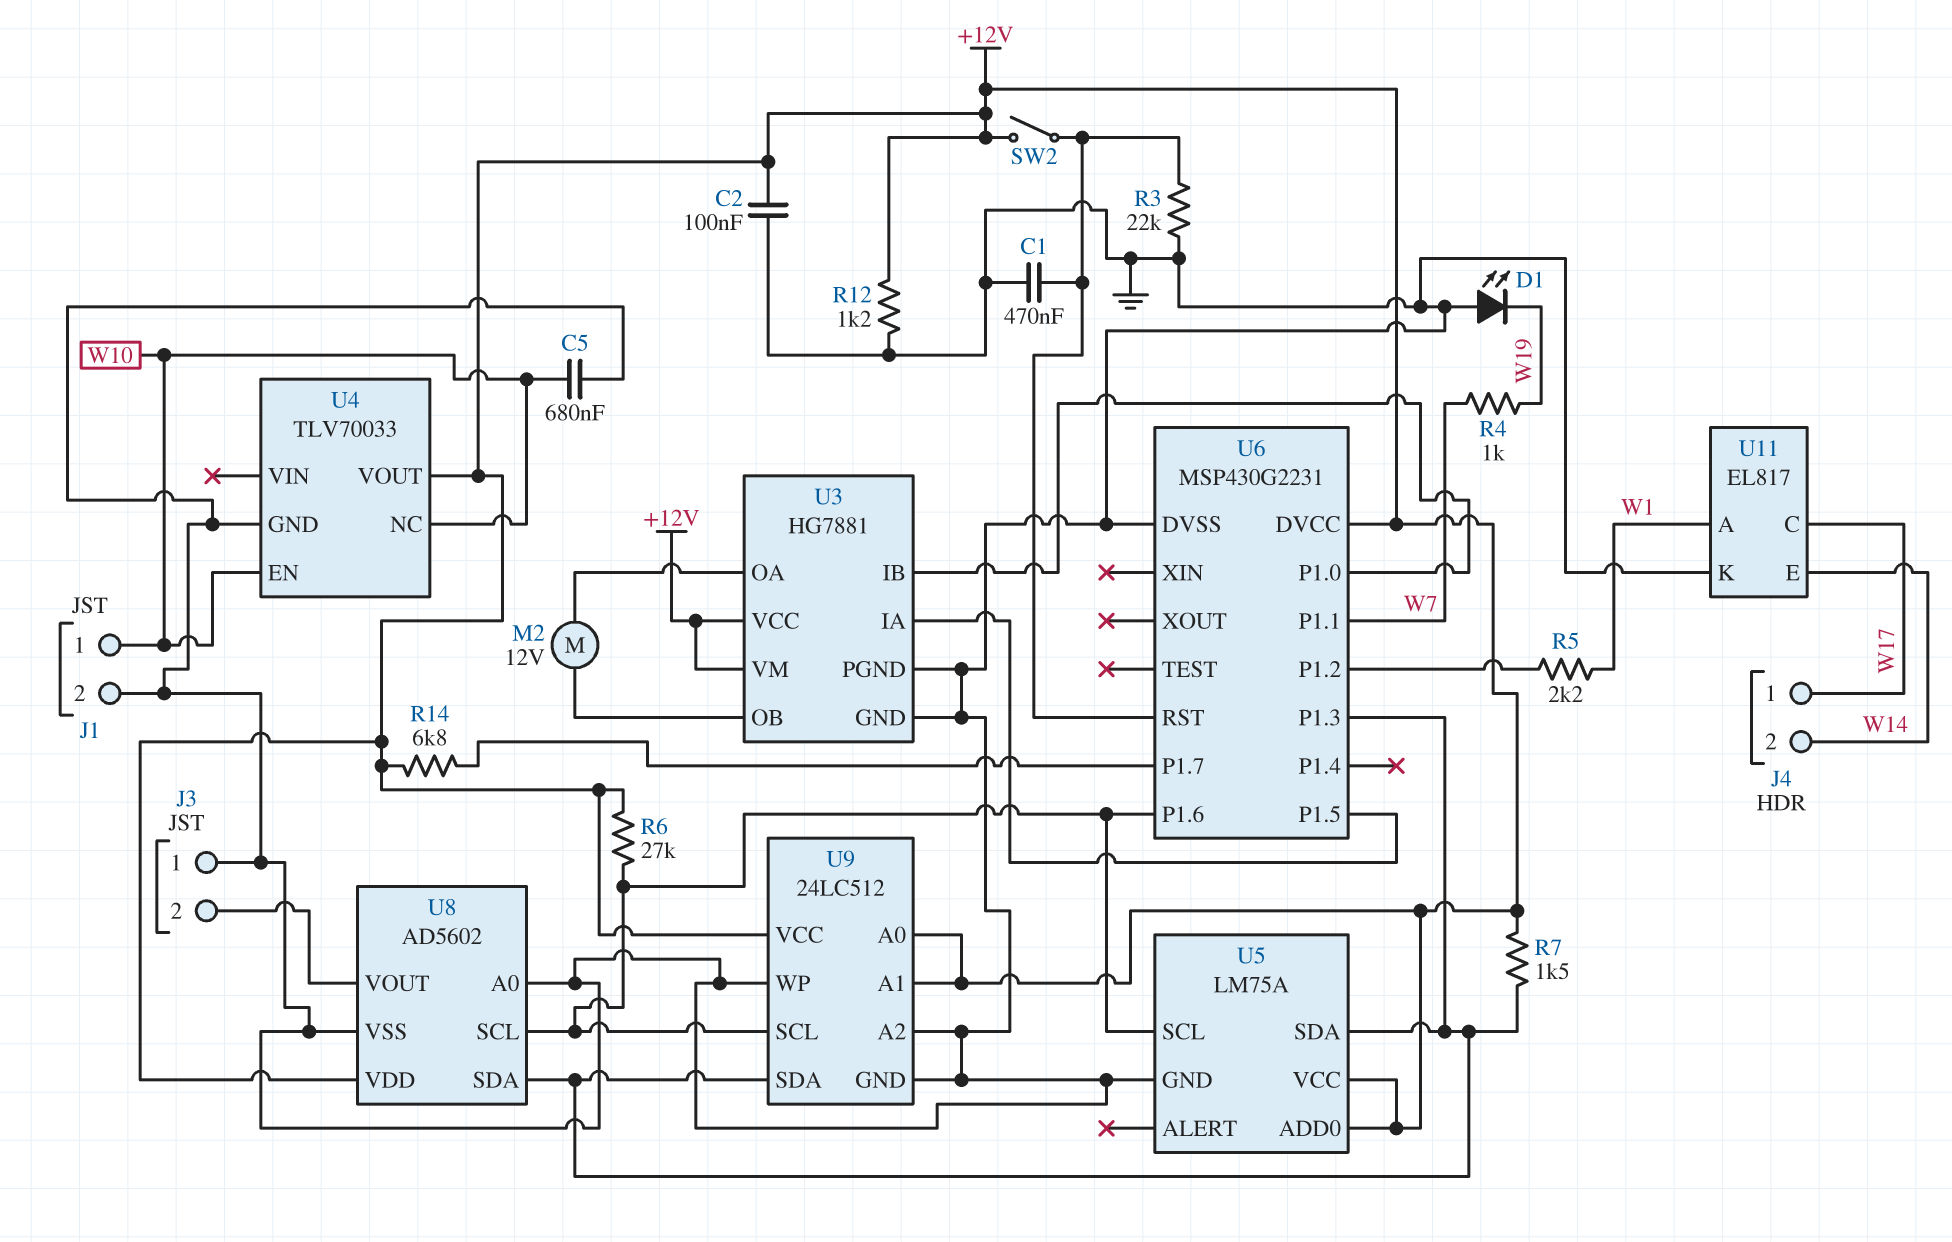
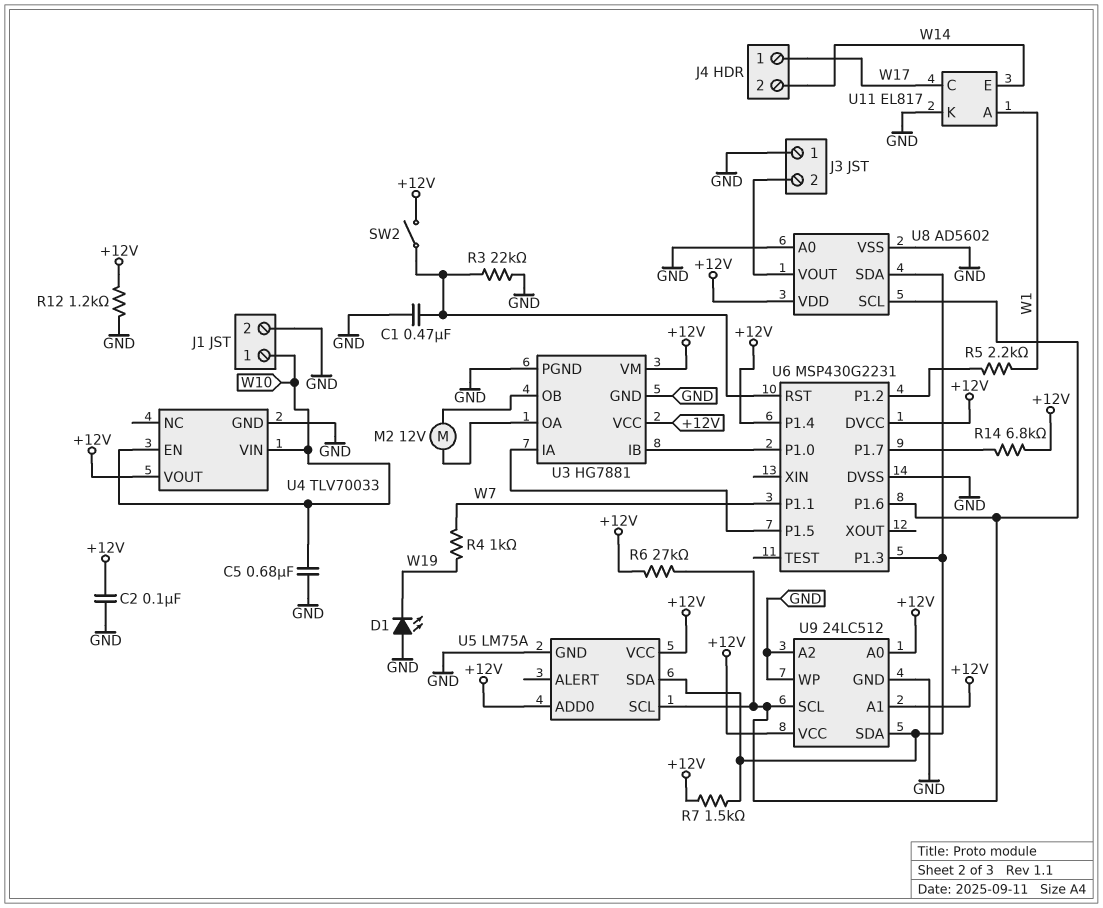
U4 pin NC: W10 -> none
U4 pin VIN: none -> W10
U6 pin P1.4: none -> +12V

